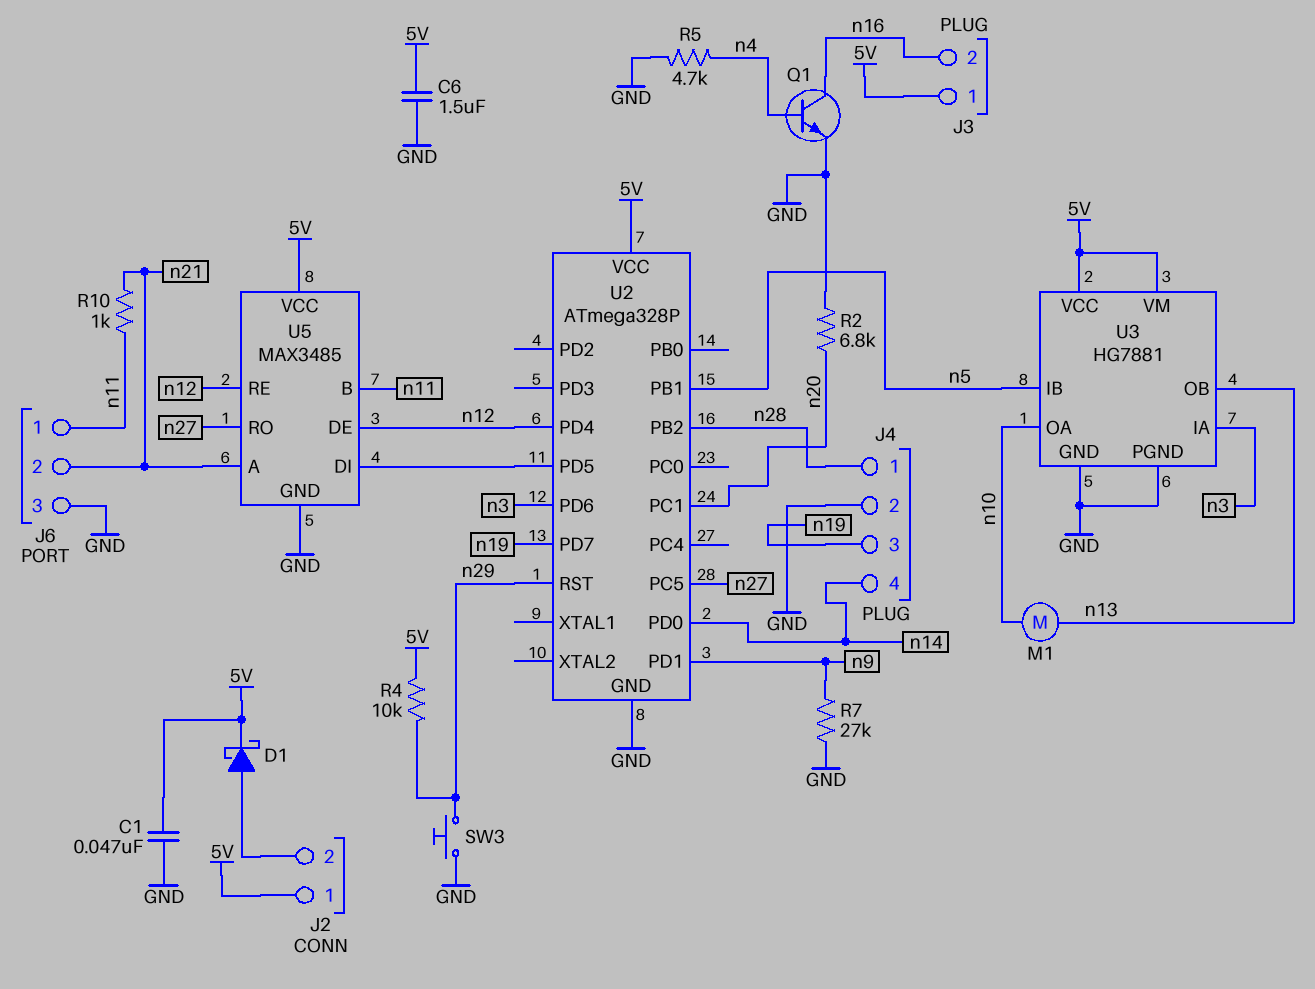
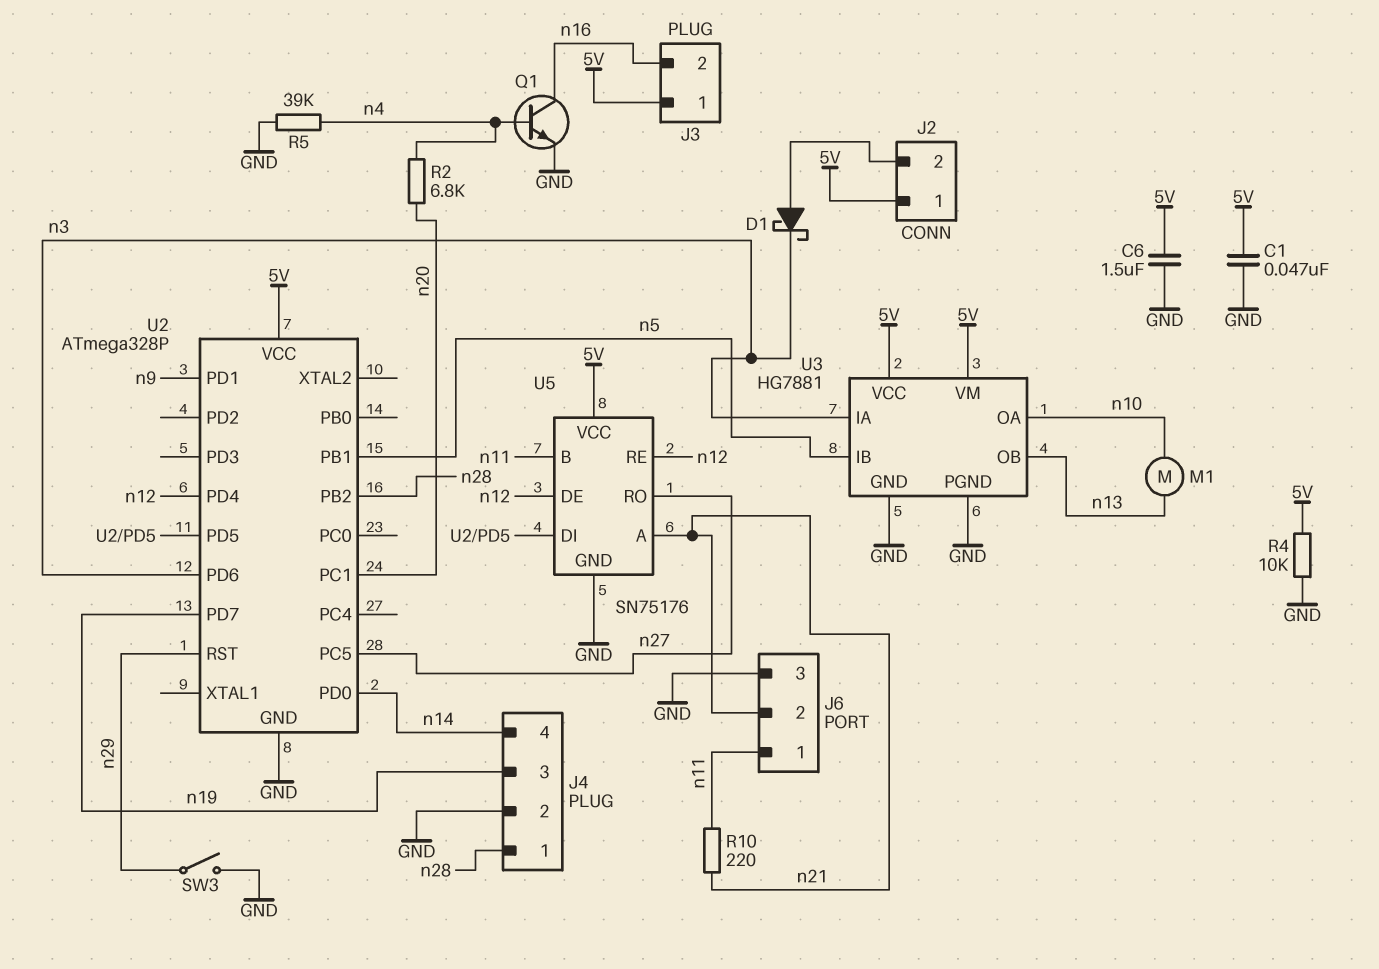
D1: schottky (A J2/2, K 5V) -> schottky (A J2/2, K n3)
R2: 6.8k (GND, n20) -> 6.8k (n4, n20)
R4: 10k (5V, n29) -> 10k (5V, GND)
R5: 4.7k (GND, n4) -> 39k (GND, n4)
R7: 27k (GND, n9) -> none
R10: 1k (n11, n21) -> 220 (n11, n21)
SW3: button (GND, n29) -> switch (GND, n29)
U5: MAX3485 -> SN75176

